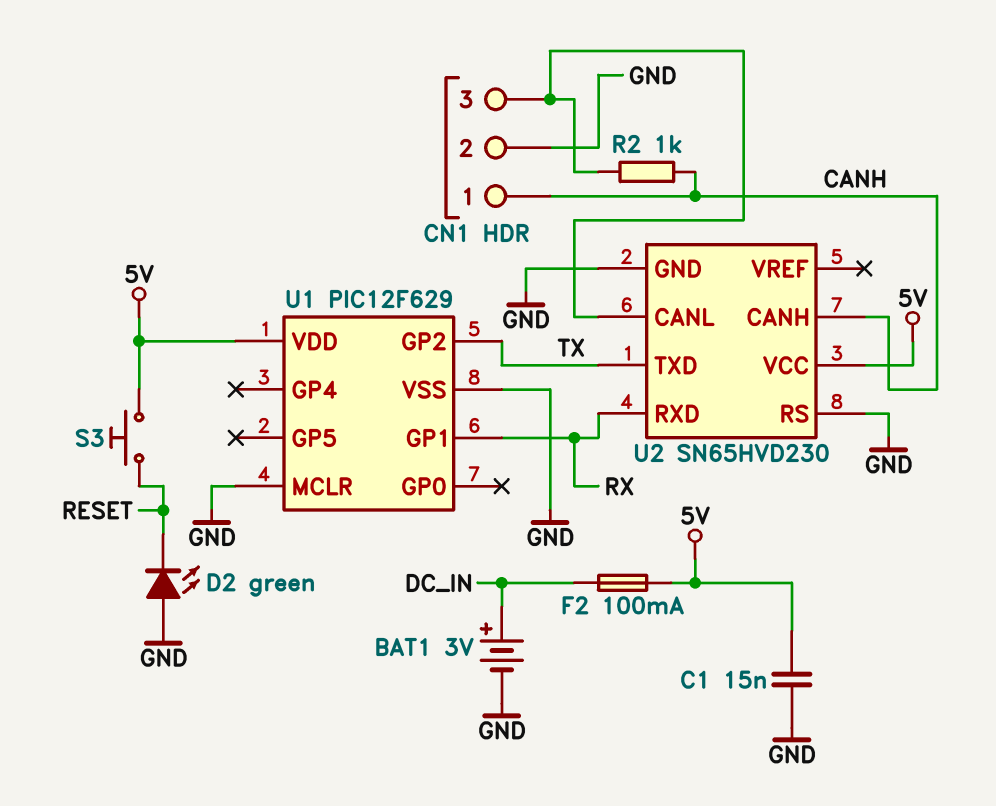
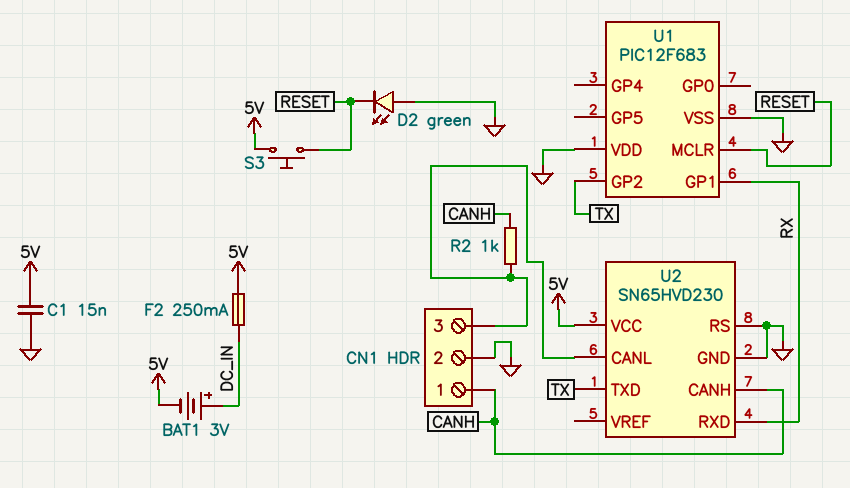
BAT1: 3V (plus DC_IN, minus GND) -> 3V (plus DC_IN, minus 5V)
F2: 100mA (5V, DC_IN) -> 250mA (5V, DC_IN)
U1: PIC12F629 -> PIC12F683
U1 pin MCLR: GND -> RESET
U1 pin VDD: 5V -> GND

